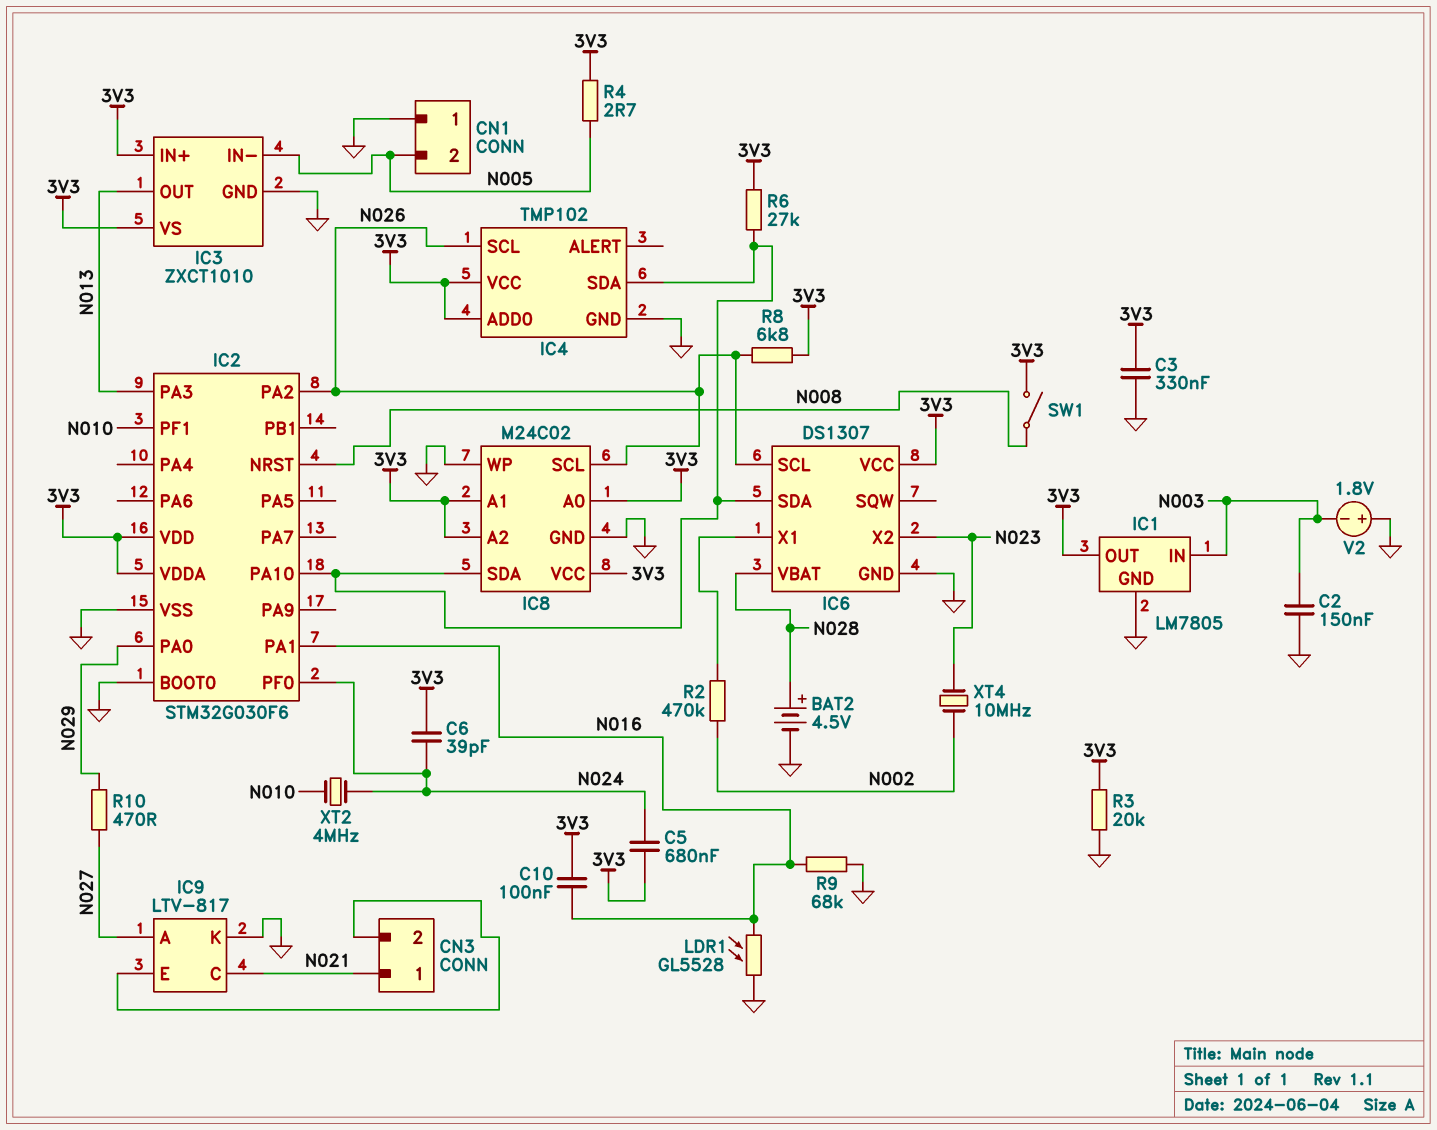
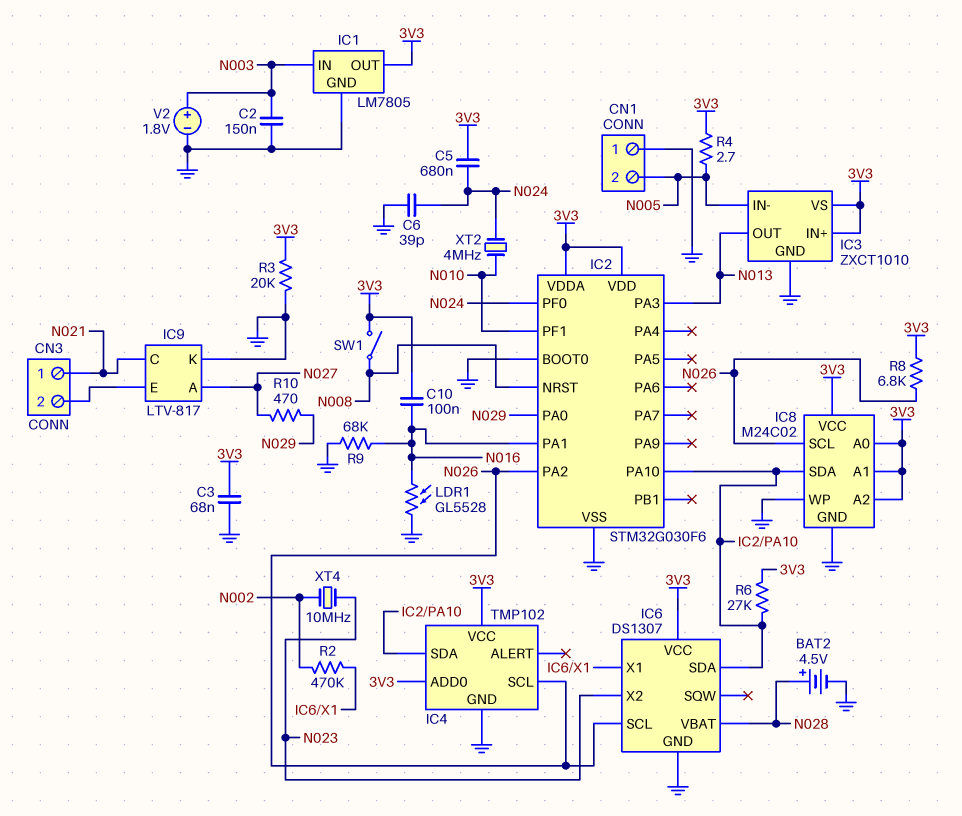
C3: 330nF (3V3, GND) -> 68nF (3V3, GND)
C6: 39pF (3V3, N024) -> 39pF (GND, N024)
V2: 1.8V (plus GND, minus N003) -> 1.8V (plus N003, minus GND)

